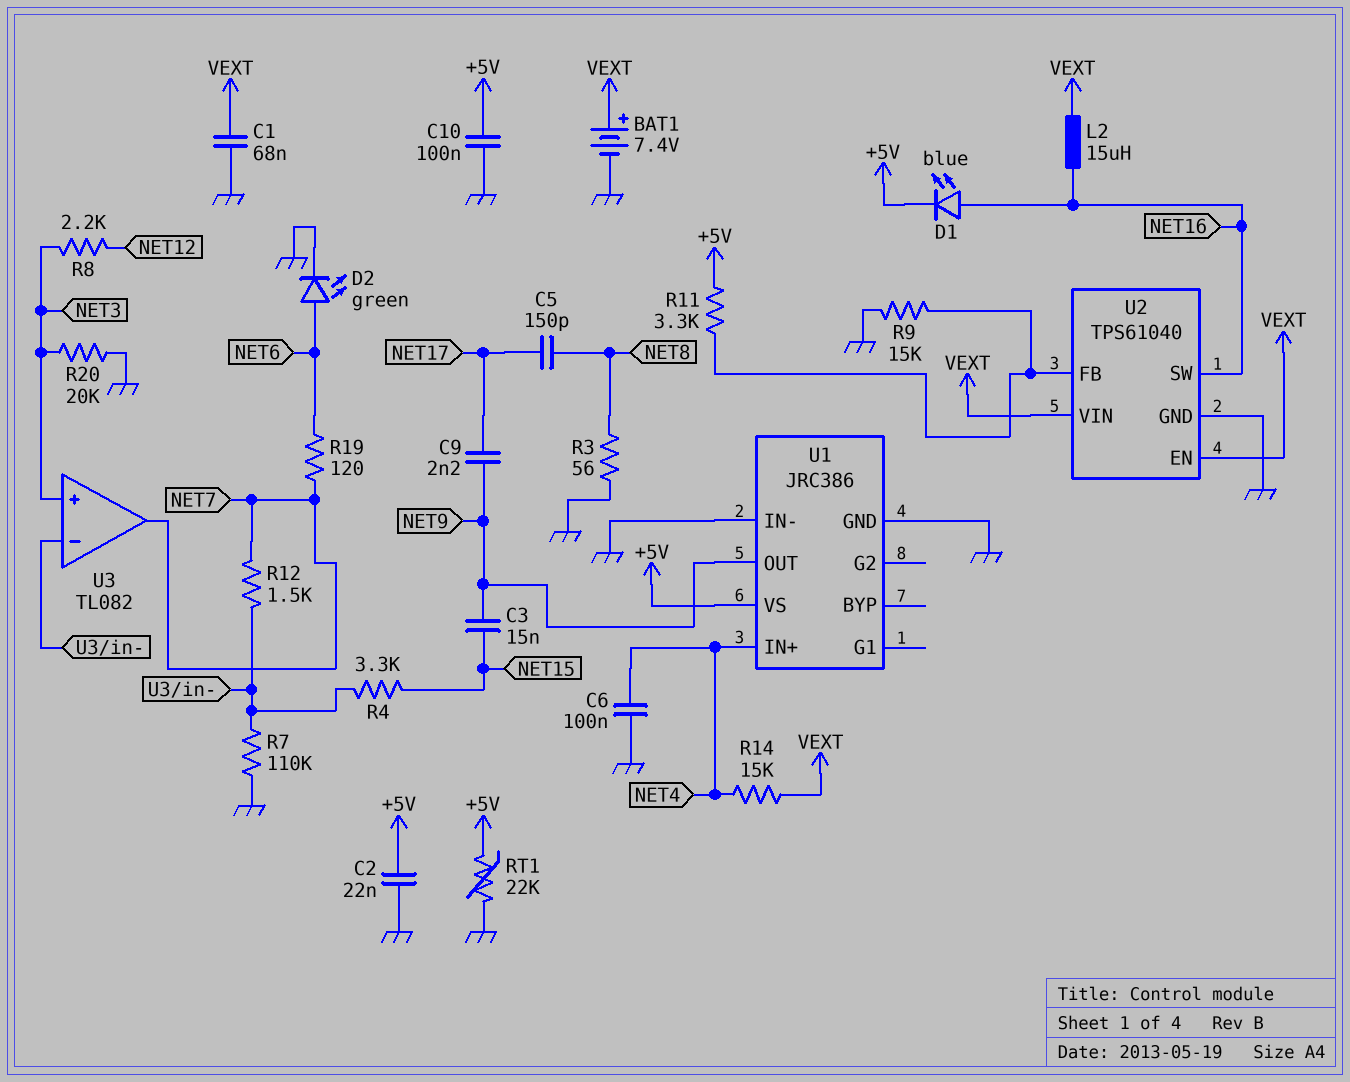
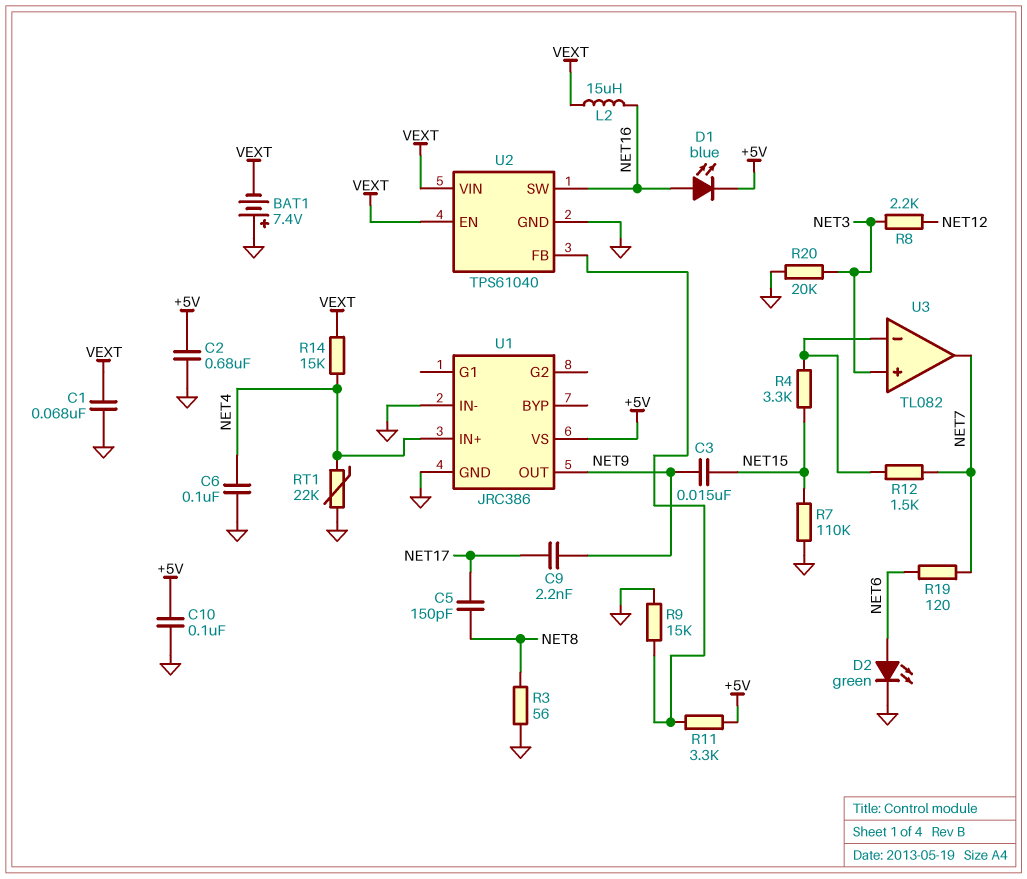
BAT1: 7.4V (plus VEXT, minus GND) -> 7.4V (plus GND, minus VEXT)
C2: 22nF (+5V, GND) -> 680nF (+5V, GND)
R7: 110k (GND, U3/in-) -> 110k (GND, NET15)
RT1: 22k (+5V, GND) -> 22k (GND, NET4)

